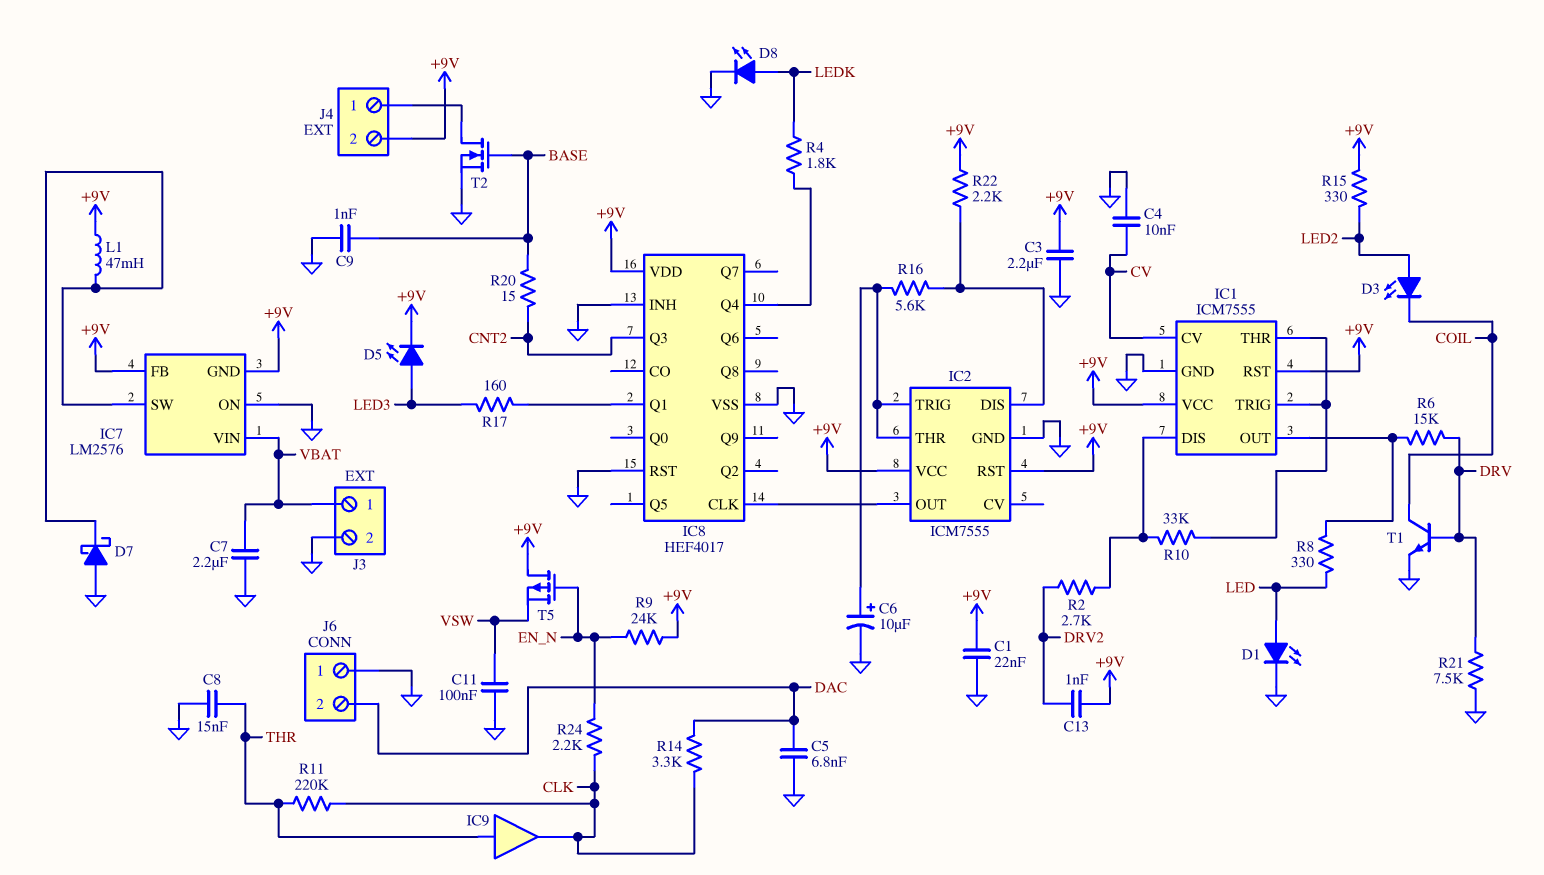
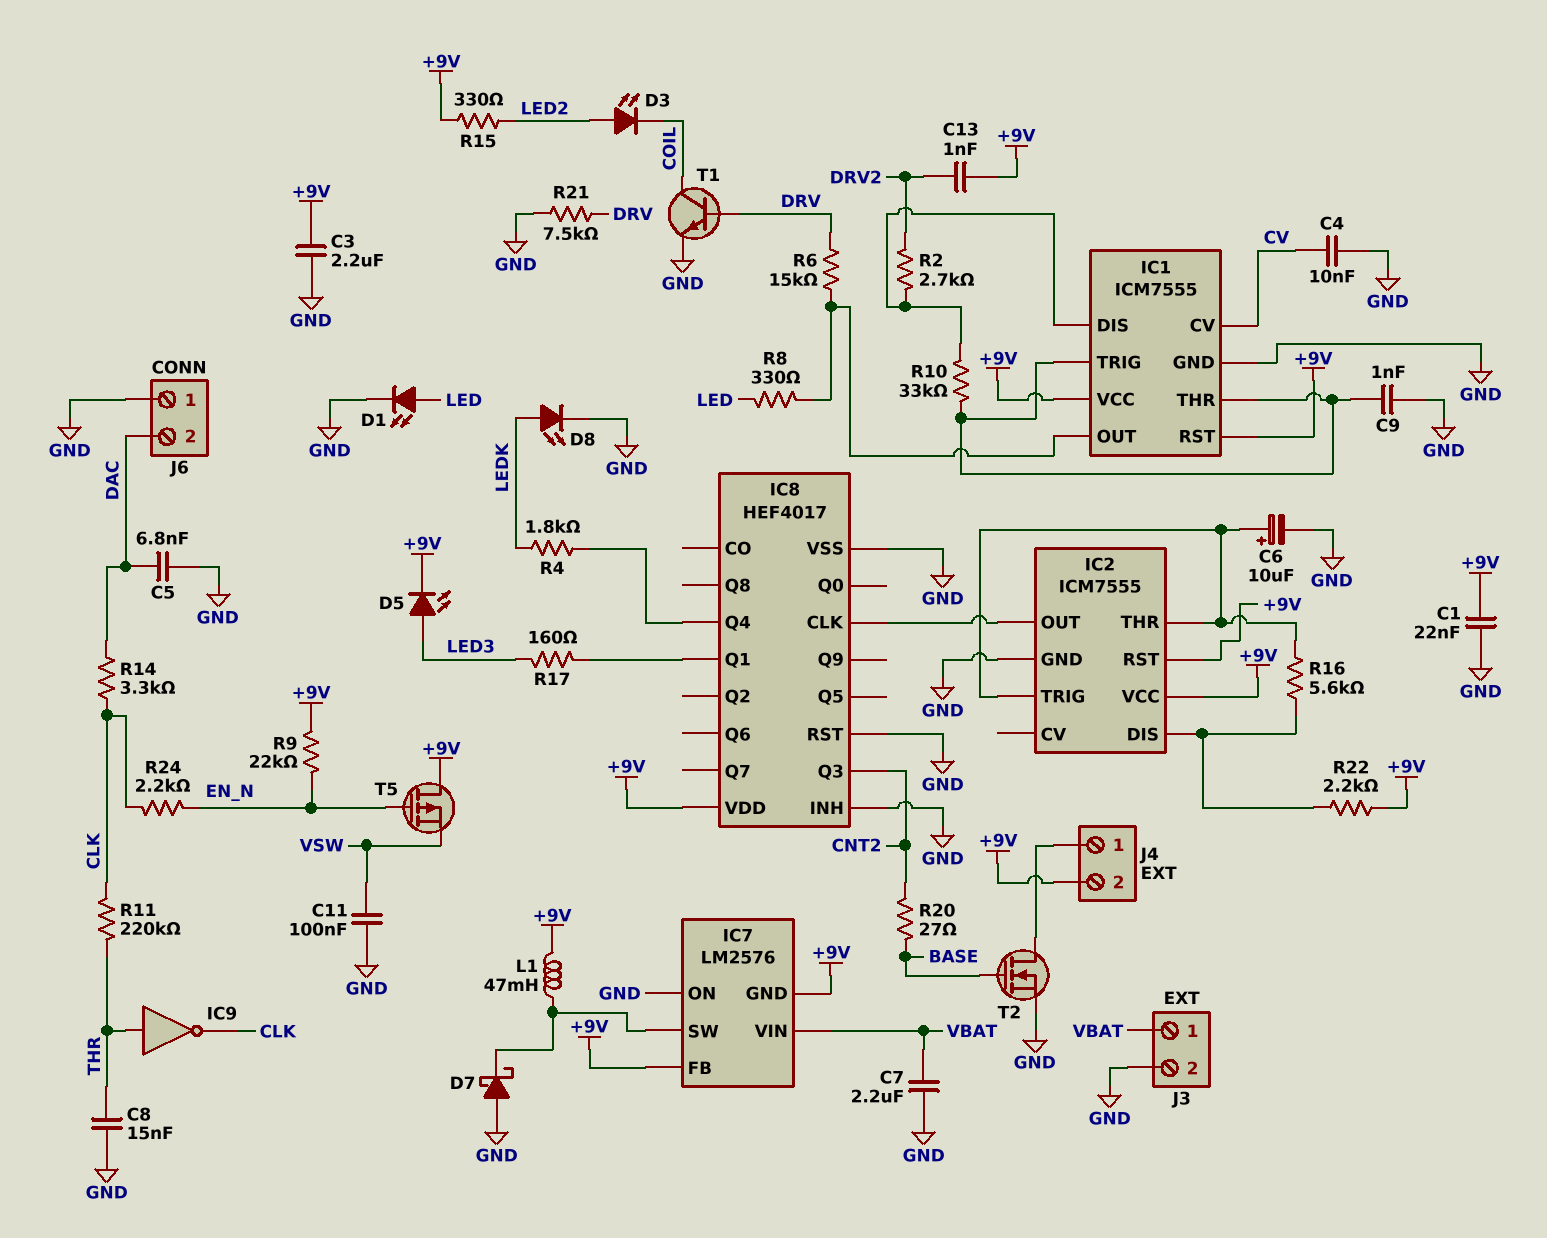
C9: 1nF (BASE, GND) -> 1nF (GND, IC1/THR)
IC9: buffer (in THR, out CLK) -> NOT (in THR, out CLK)
R9: 24k (+9V, EN_N) -> 22k (+9V, EN_N)
R20: 15 (BASE, CNT2) -> 27 (BASE, CNT2)

